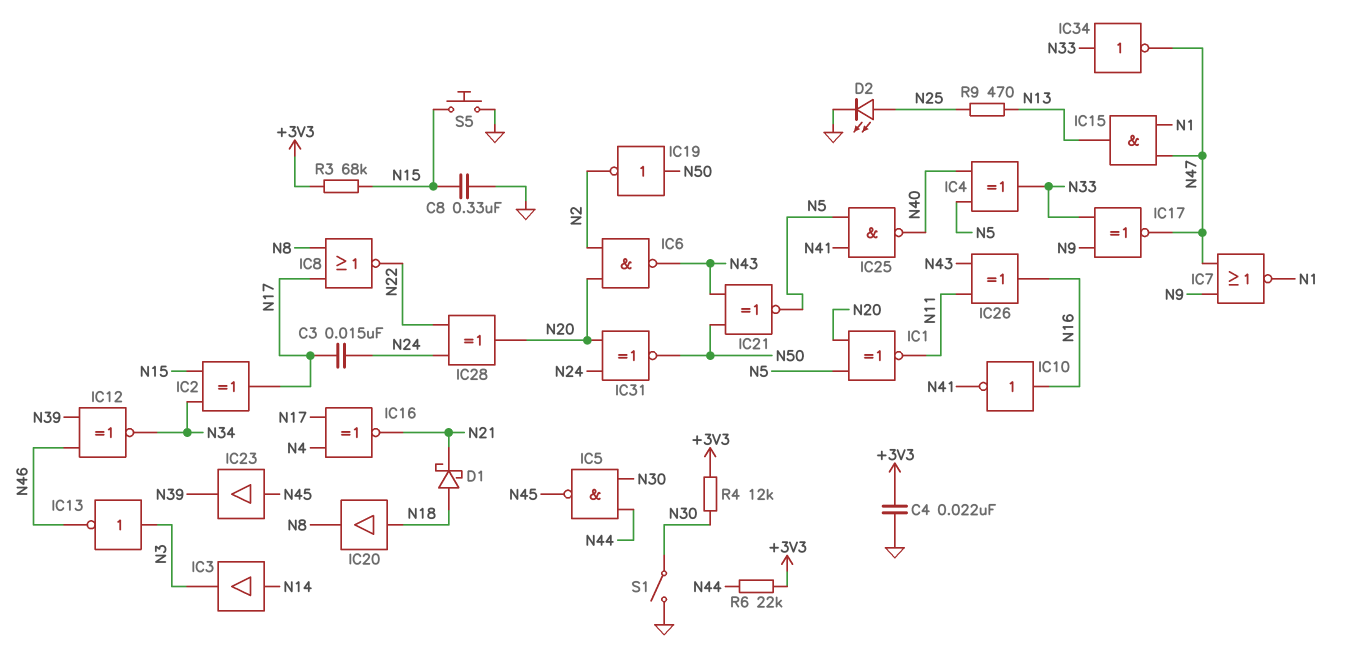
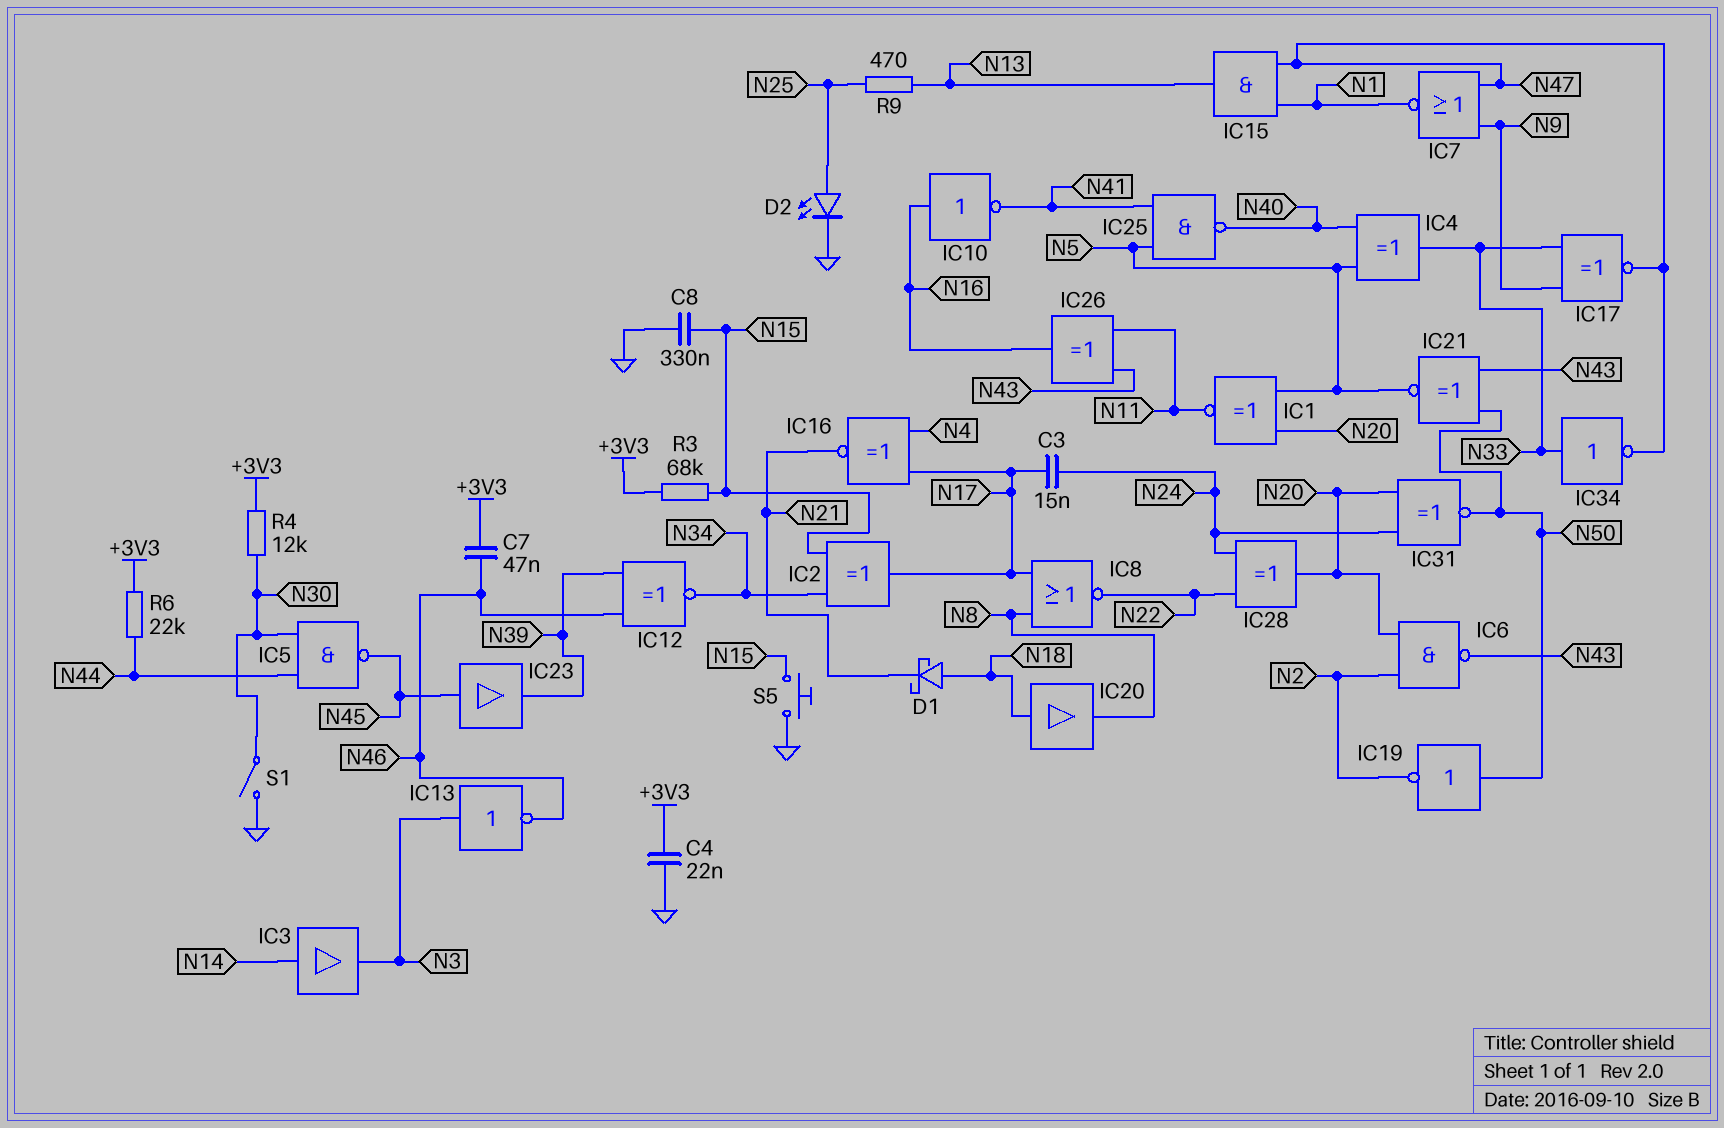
C7: none -> 47nF (+3V3, N46)

